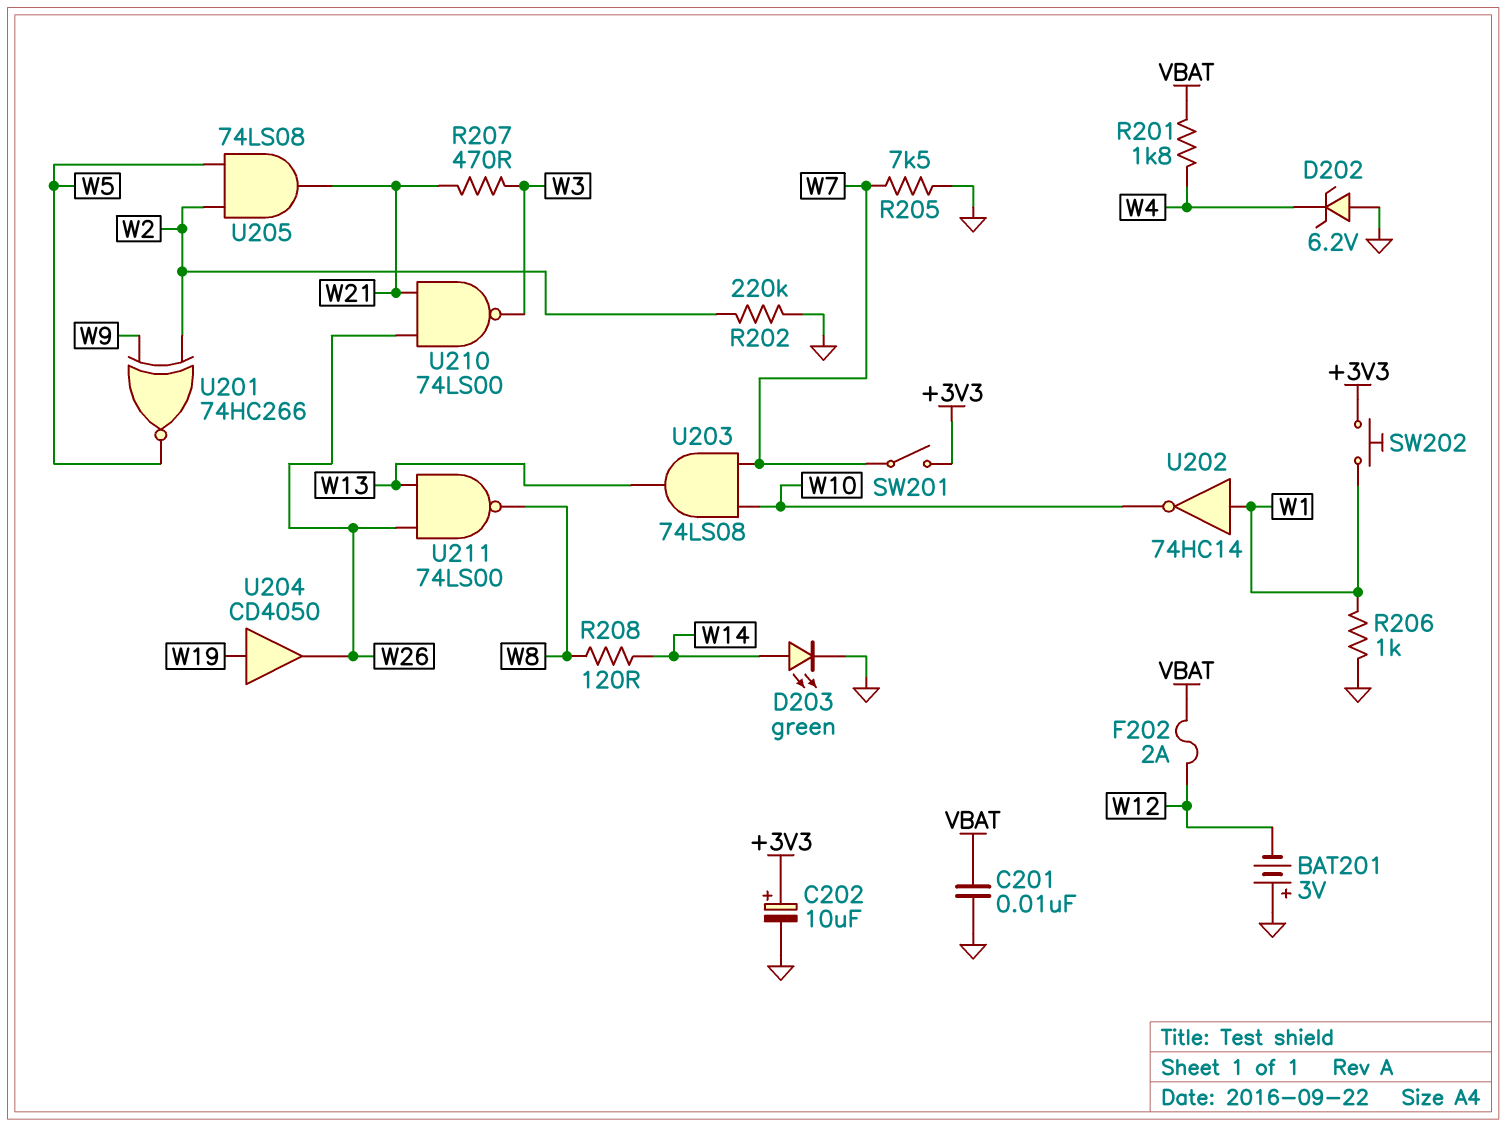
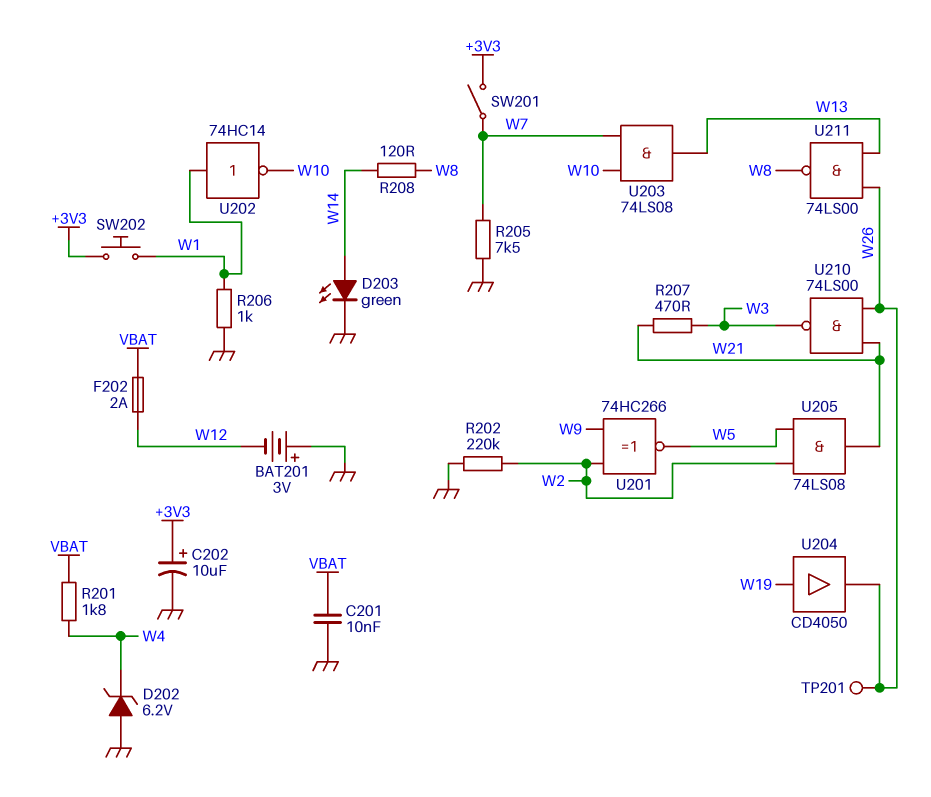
TP201: none -> test point (W26)

